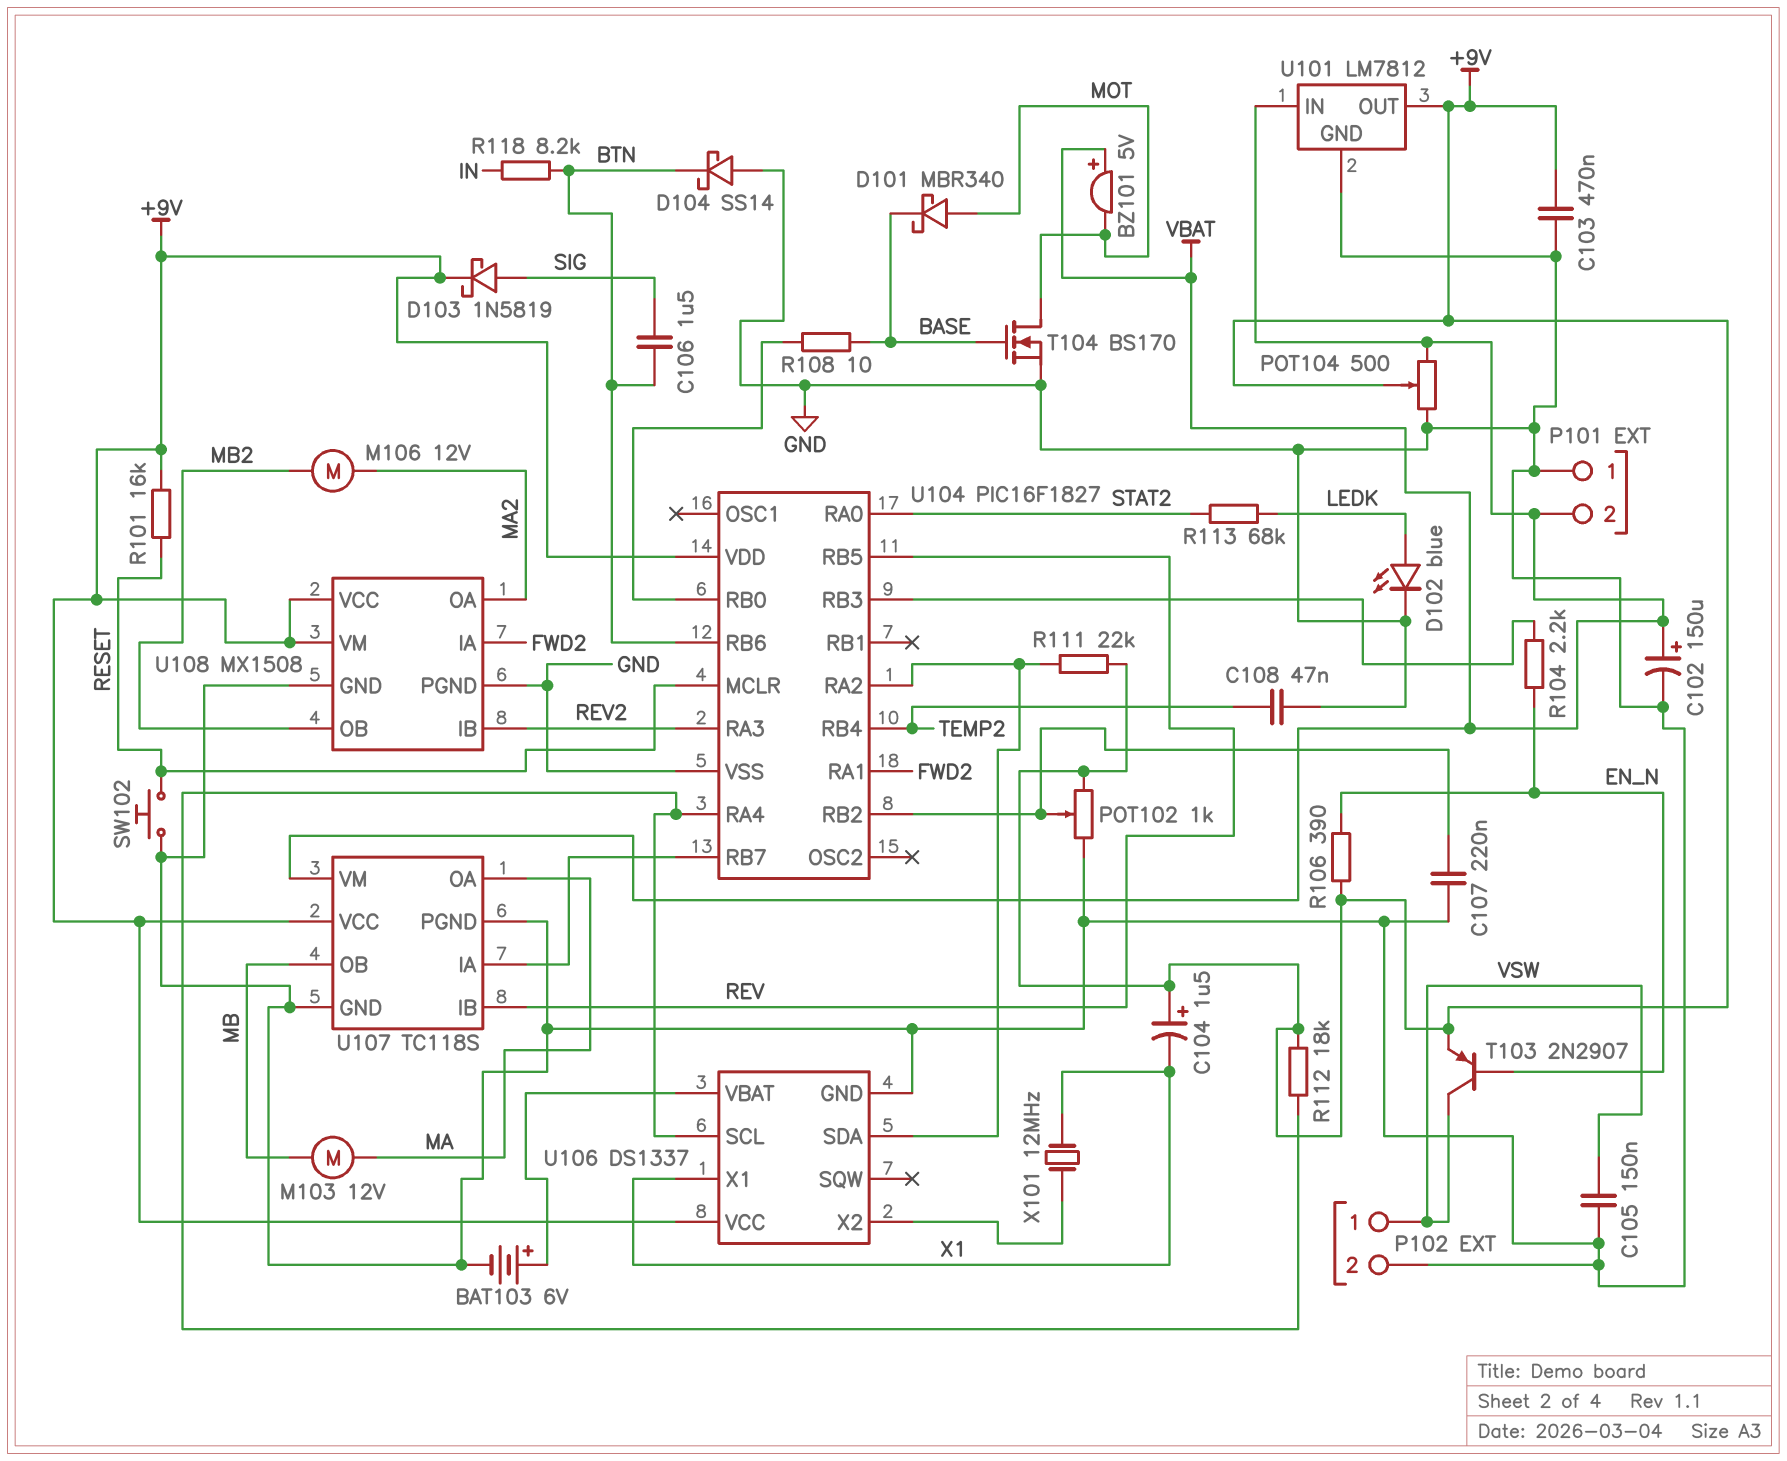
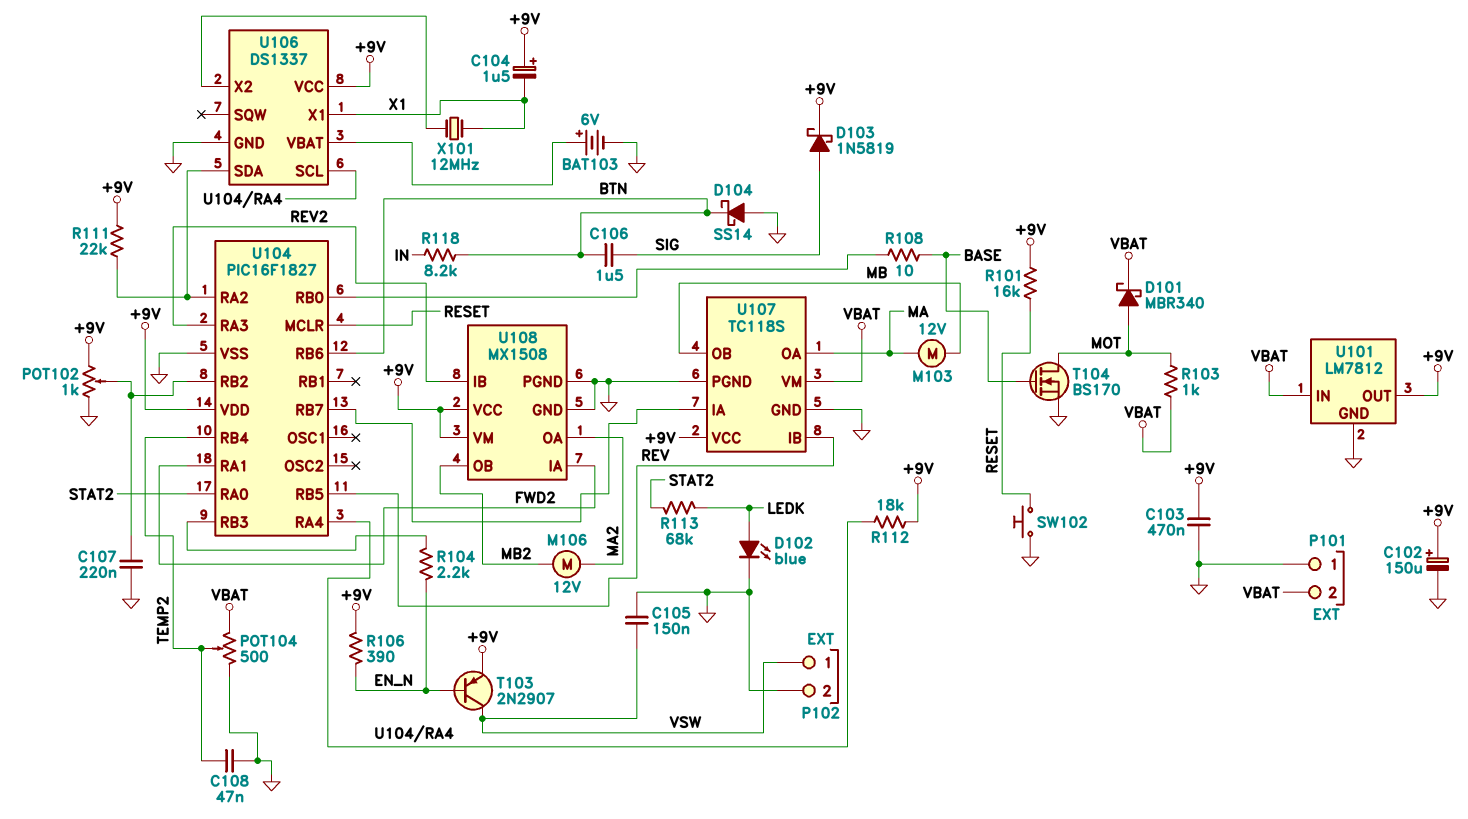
BZ101: buzzer 5V (plus VBAT, minus MOT) -> none
C102: 150uF (plus VBAT, minus GND) -> 150uF (plus +9V, minus GND)
D101: schottky MBR340 (A MOT, K BASE) -> schottky MBR340 (A MOT, K VBAT)
POT104: 500 (GND, VBAT, wiper +9V) -> 500 (GND, VBAT, wiper TEMP2)
R103: none -> 1k (MOT, VBAT)

